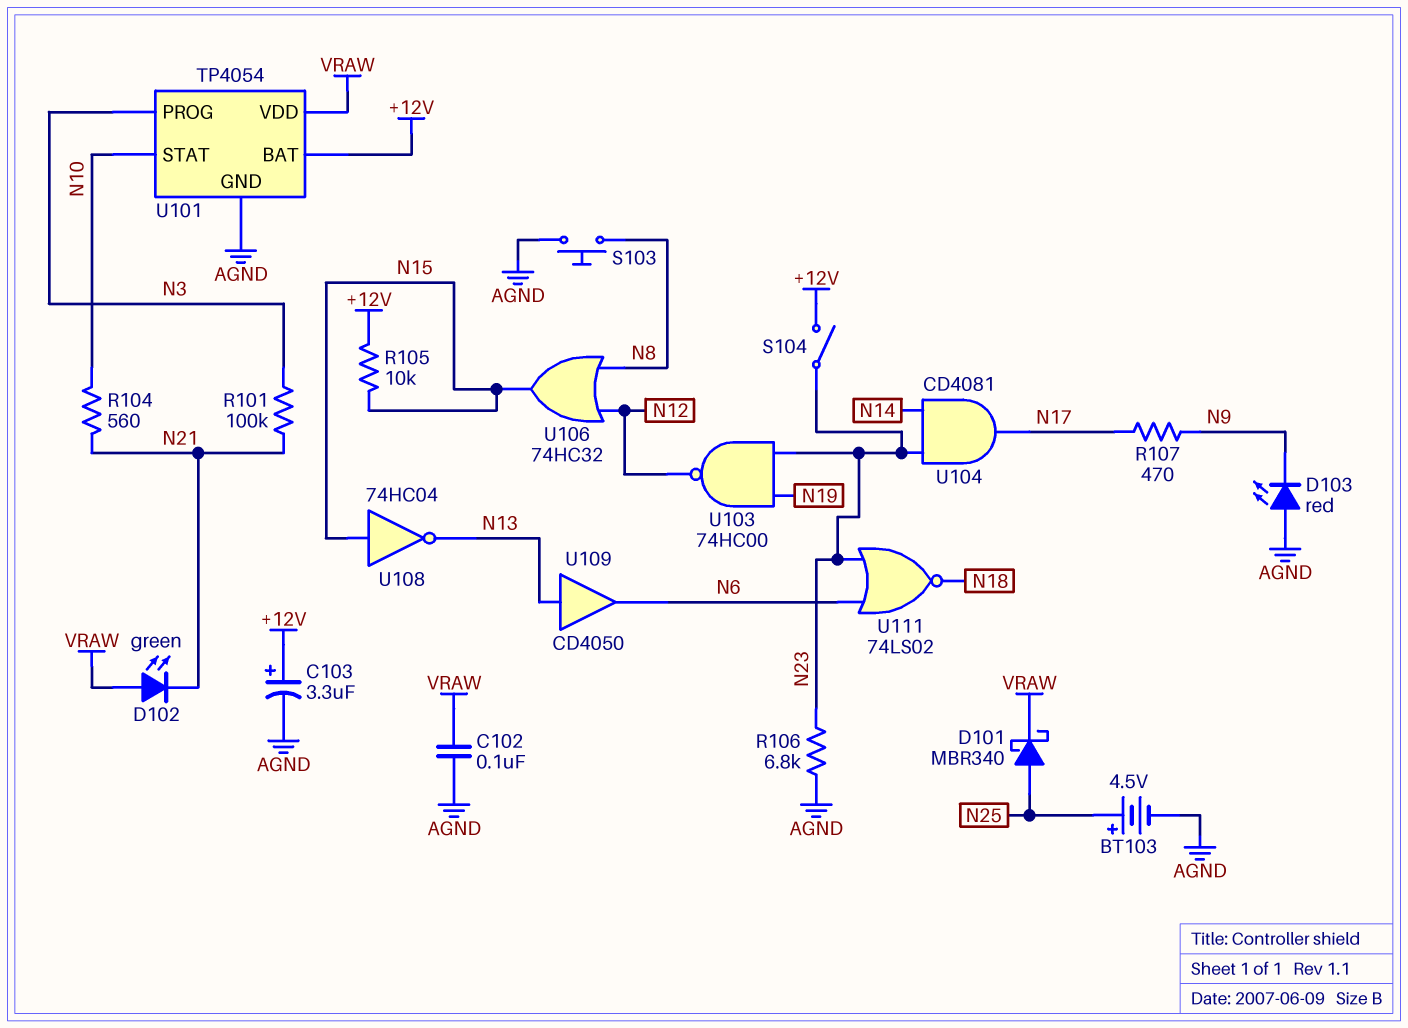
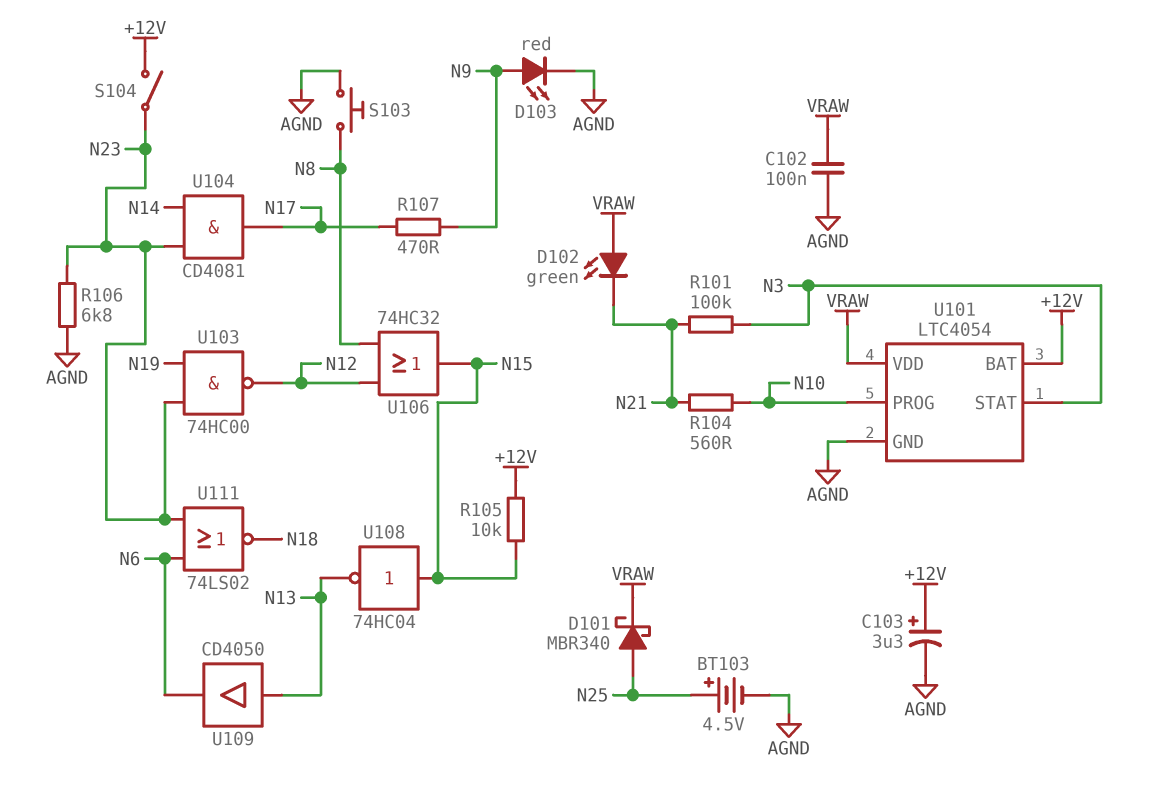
D103: LED red (A AGND, K N9) -> LED red (A N9, K AGND)
U101: TP4054 -> LTC4054
U101 pin PROG: N3 -> N10
U101 pin STAT: N10 -> N3

